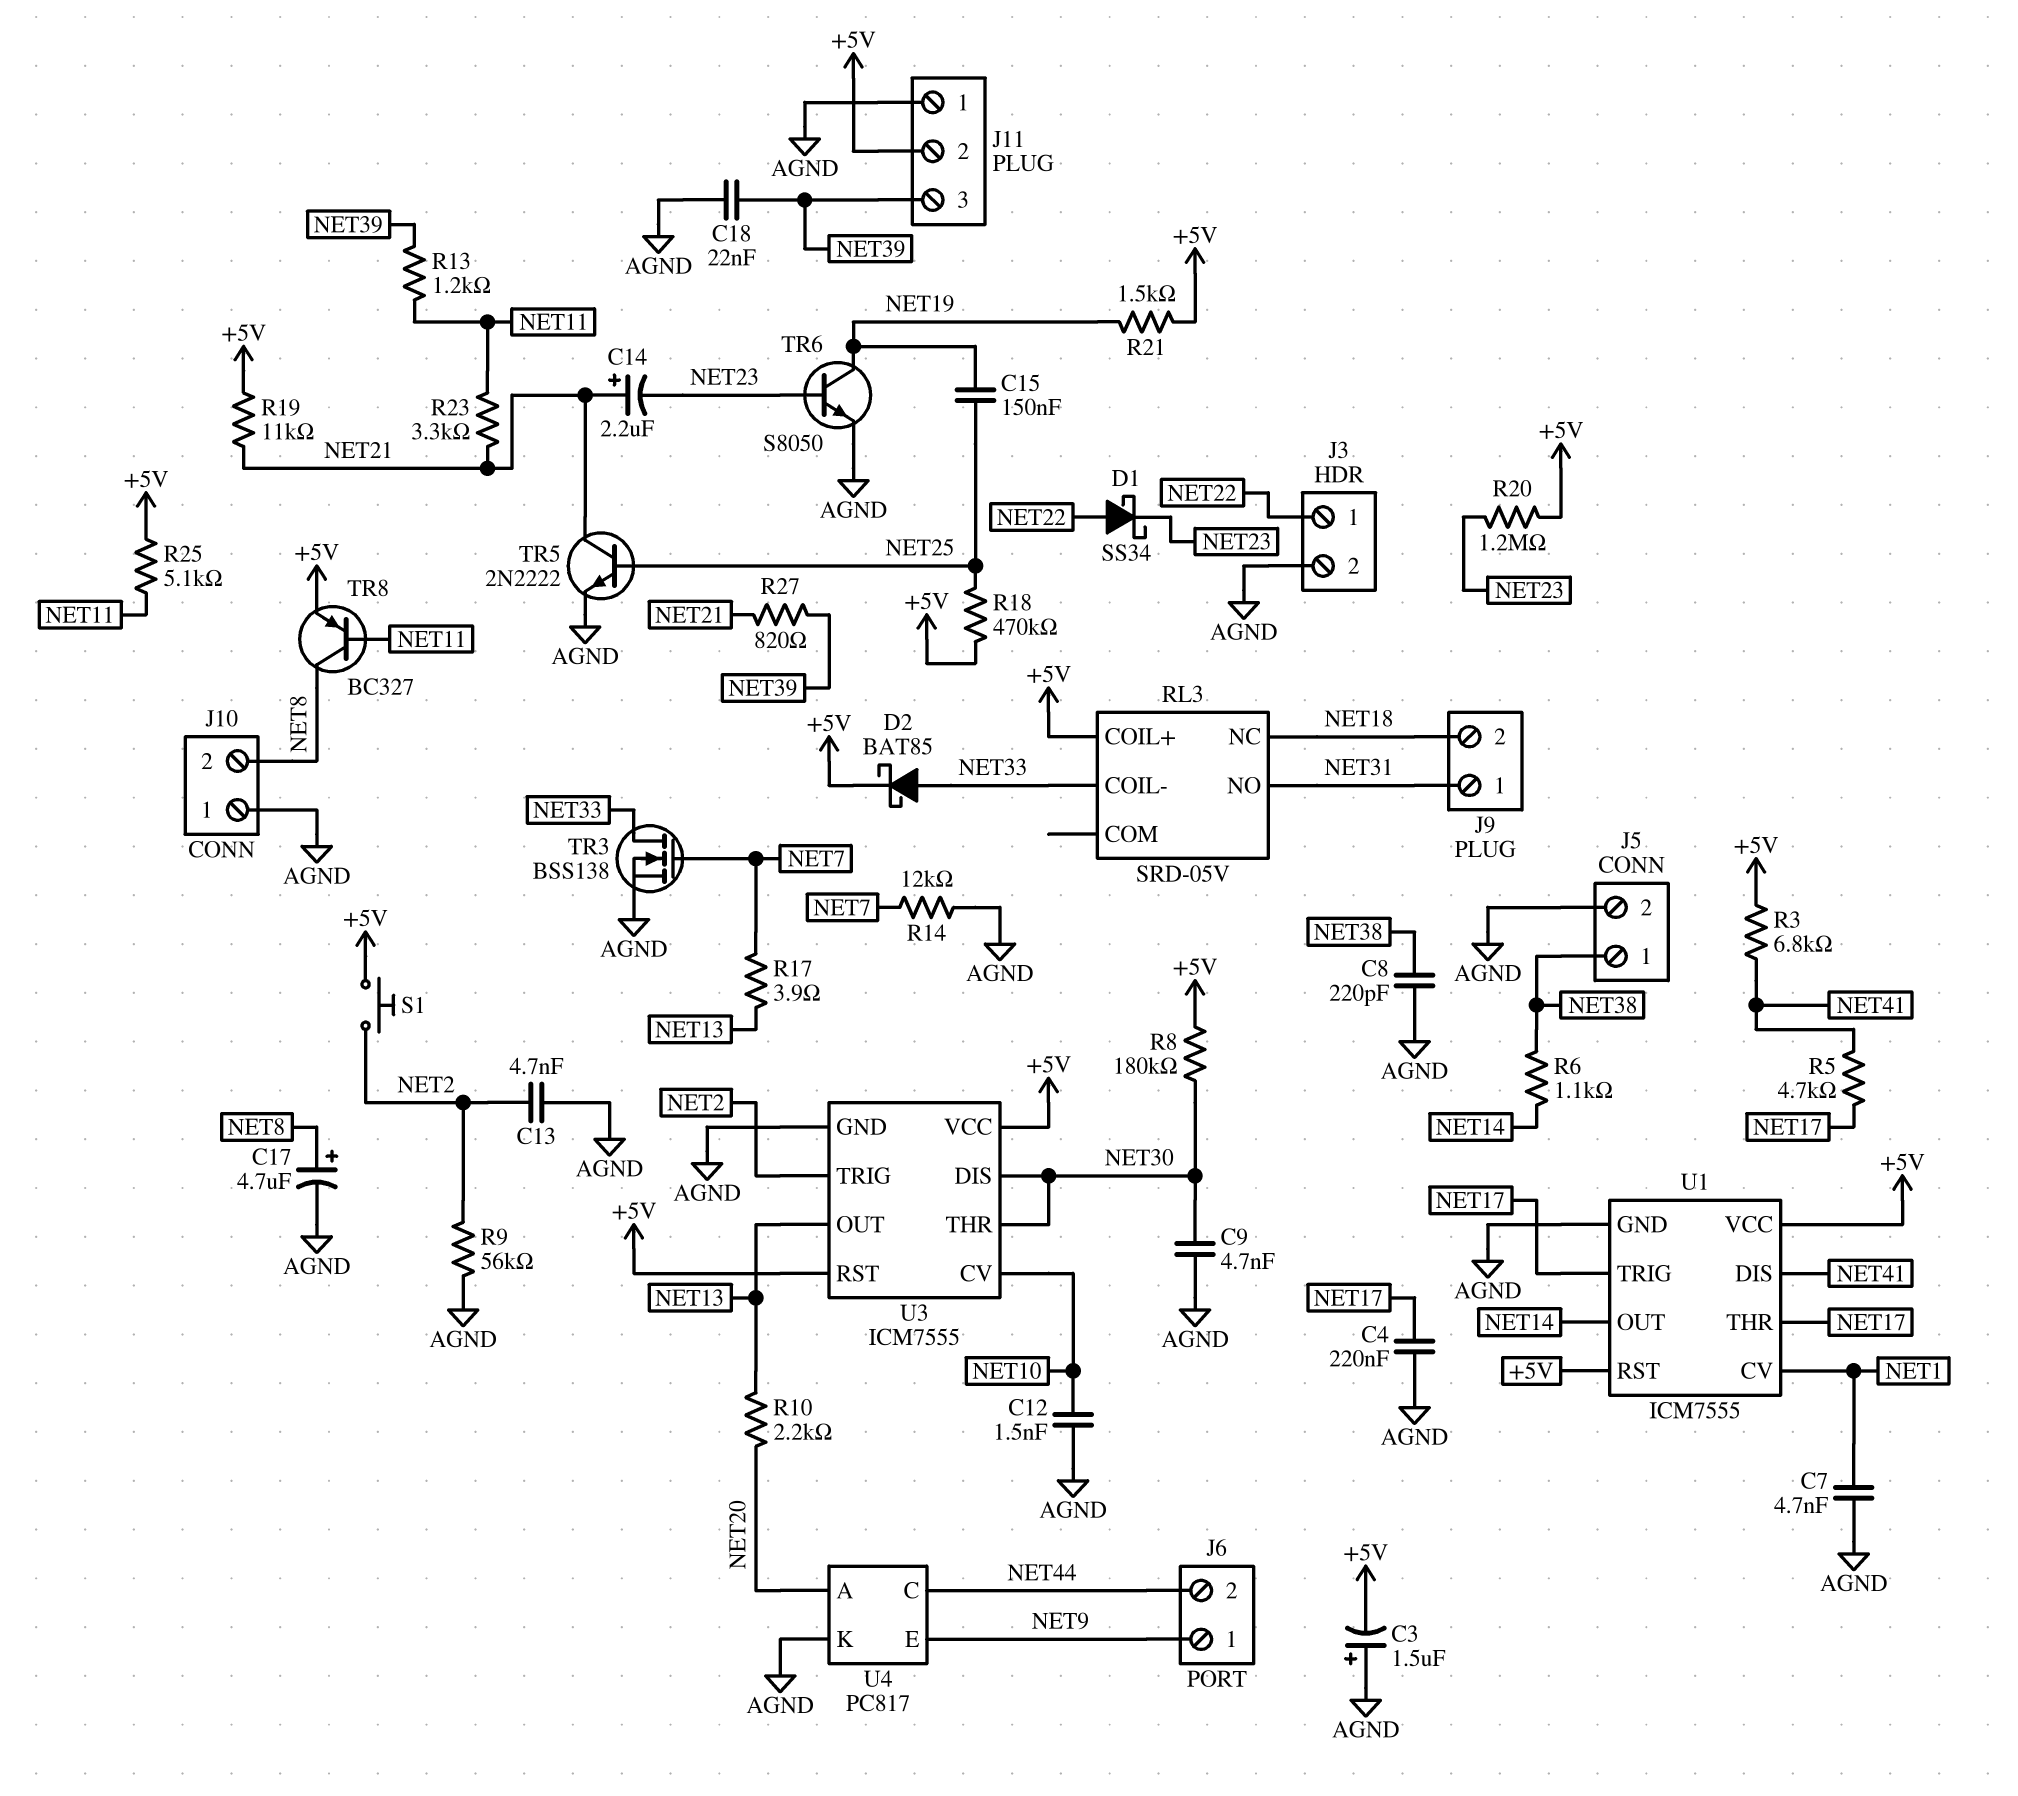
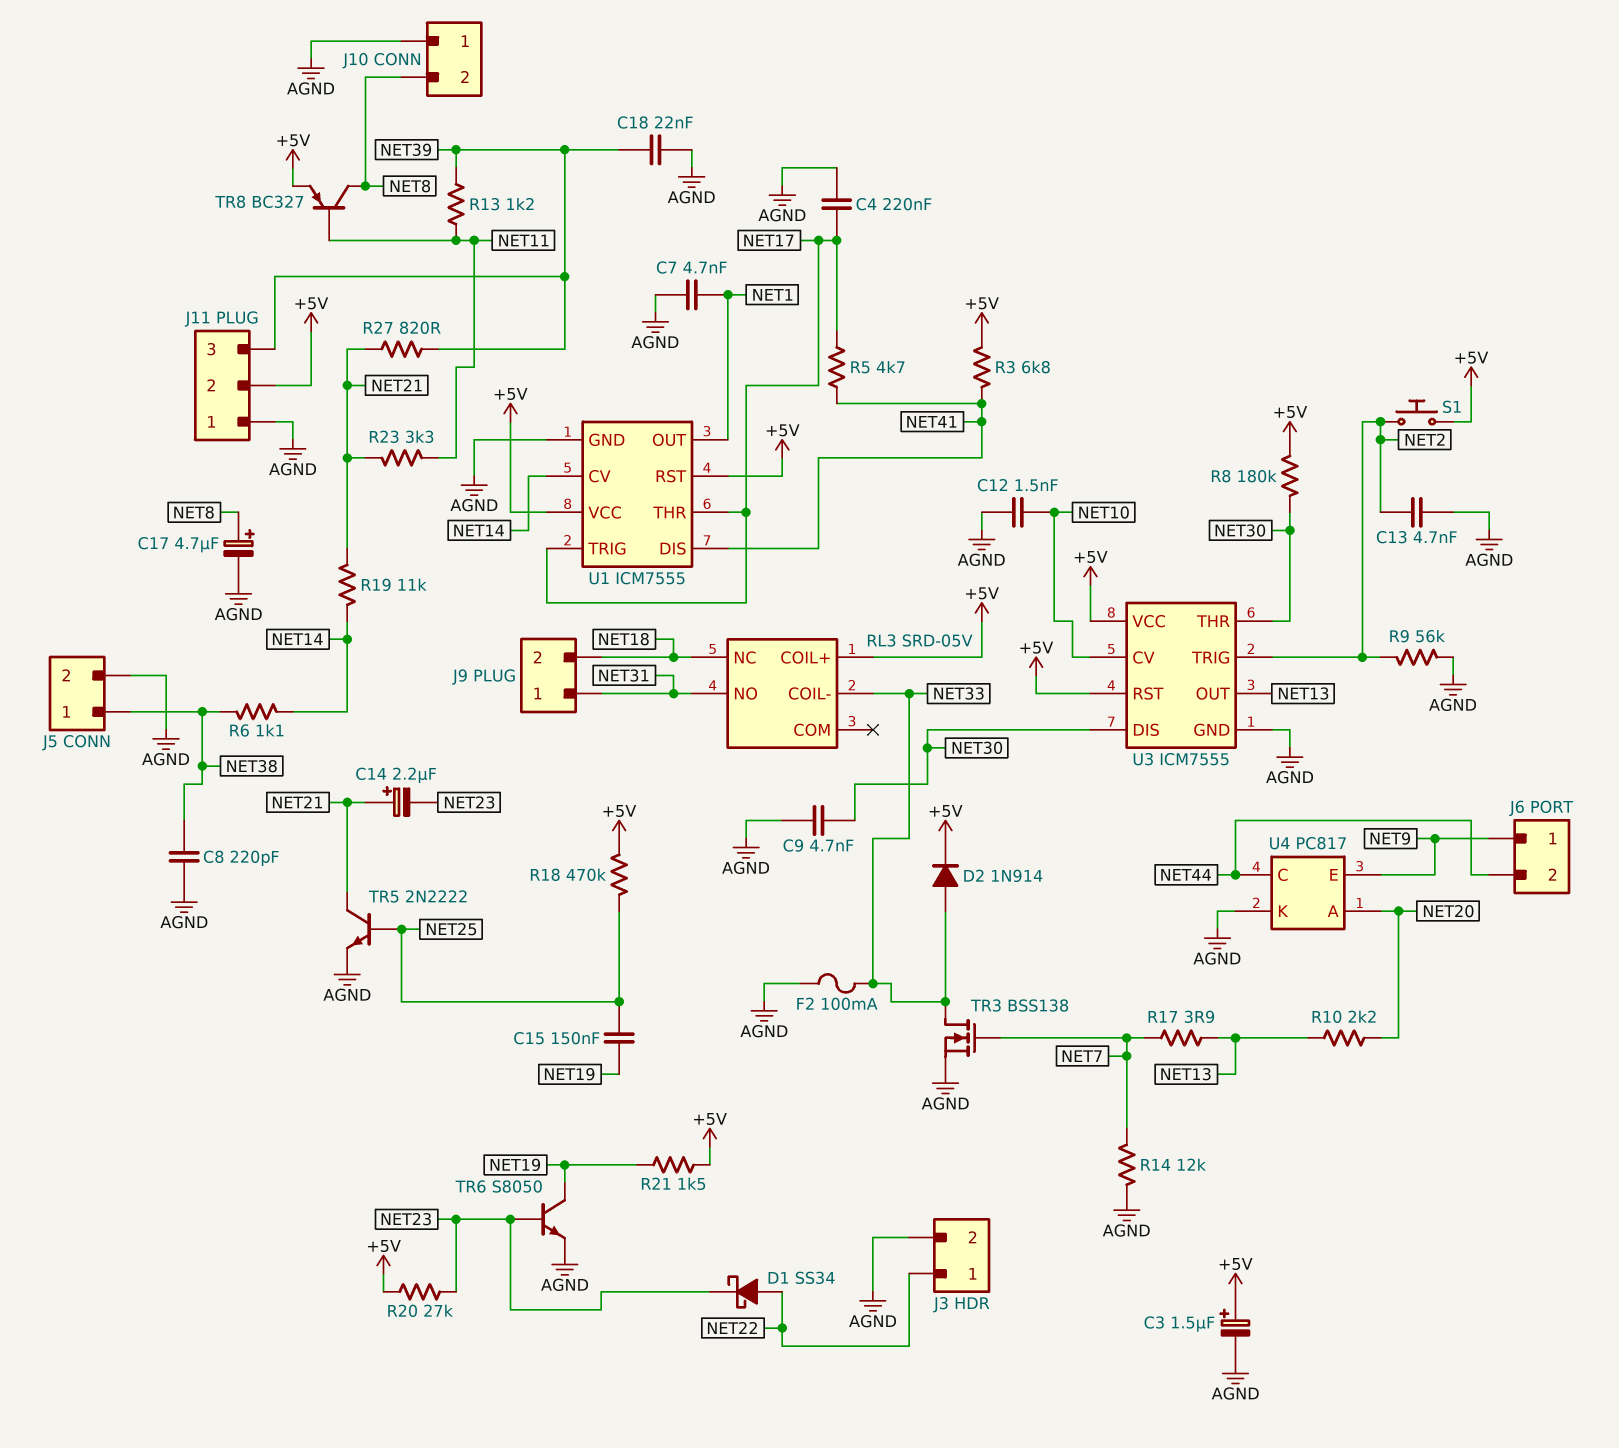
C3: 1.5uF (plus AGND, minus +5V) -> 1.5uF (plus +5V, minus AGND)
D2: schottky BAT85 (A NET33, K +5V) -> diode 1N914 (A NET33, K +5V)
F2: none -> 100mA (AGND, NET33)
R19: 11k (+5V, NET21) -> 11k (NET14, NET21)
R20: 1.2M (+5V, NET23) -> 27k (+5V, NET23)
R25: 5.1k (+5V, NET11) -> none
U1 pin CV: NET1 -> NET14
U1 pin OUT: NET14 -> NET1

